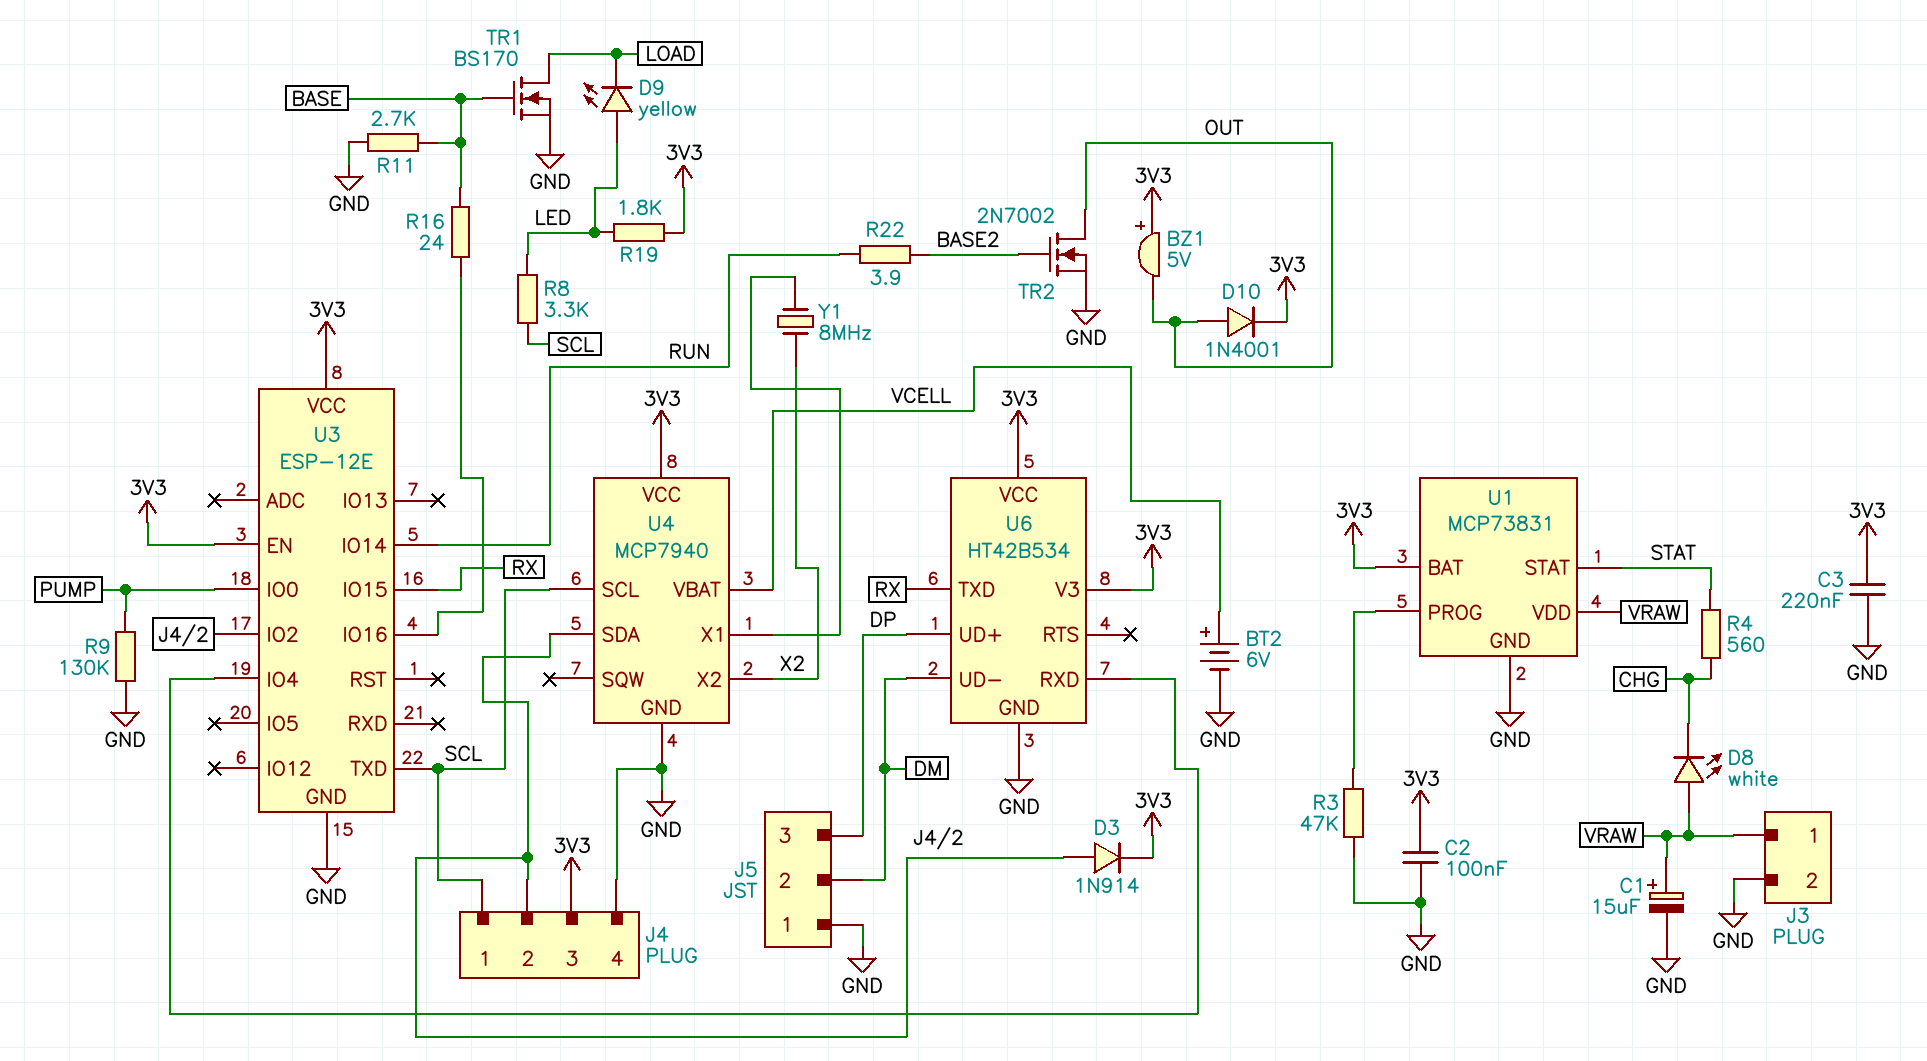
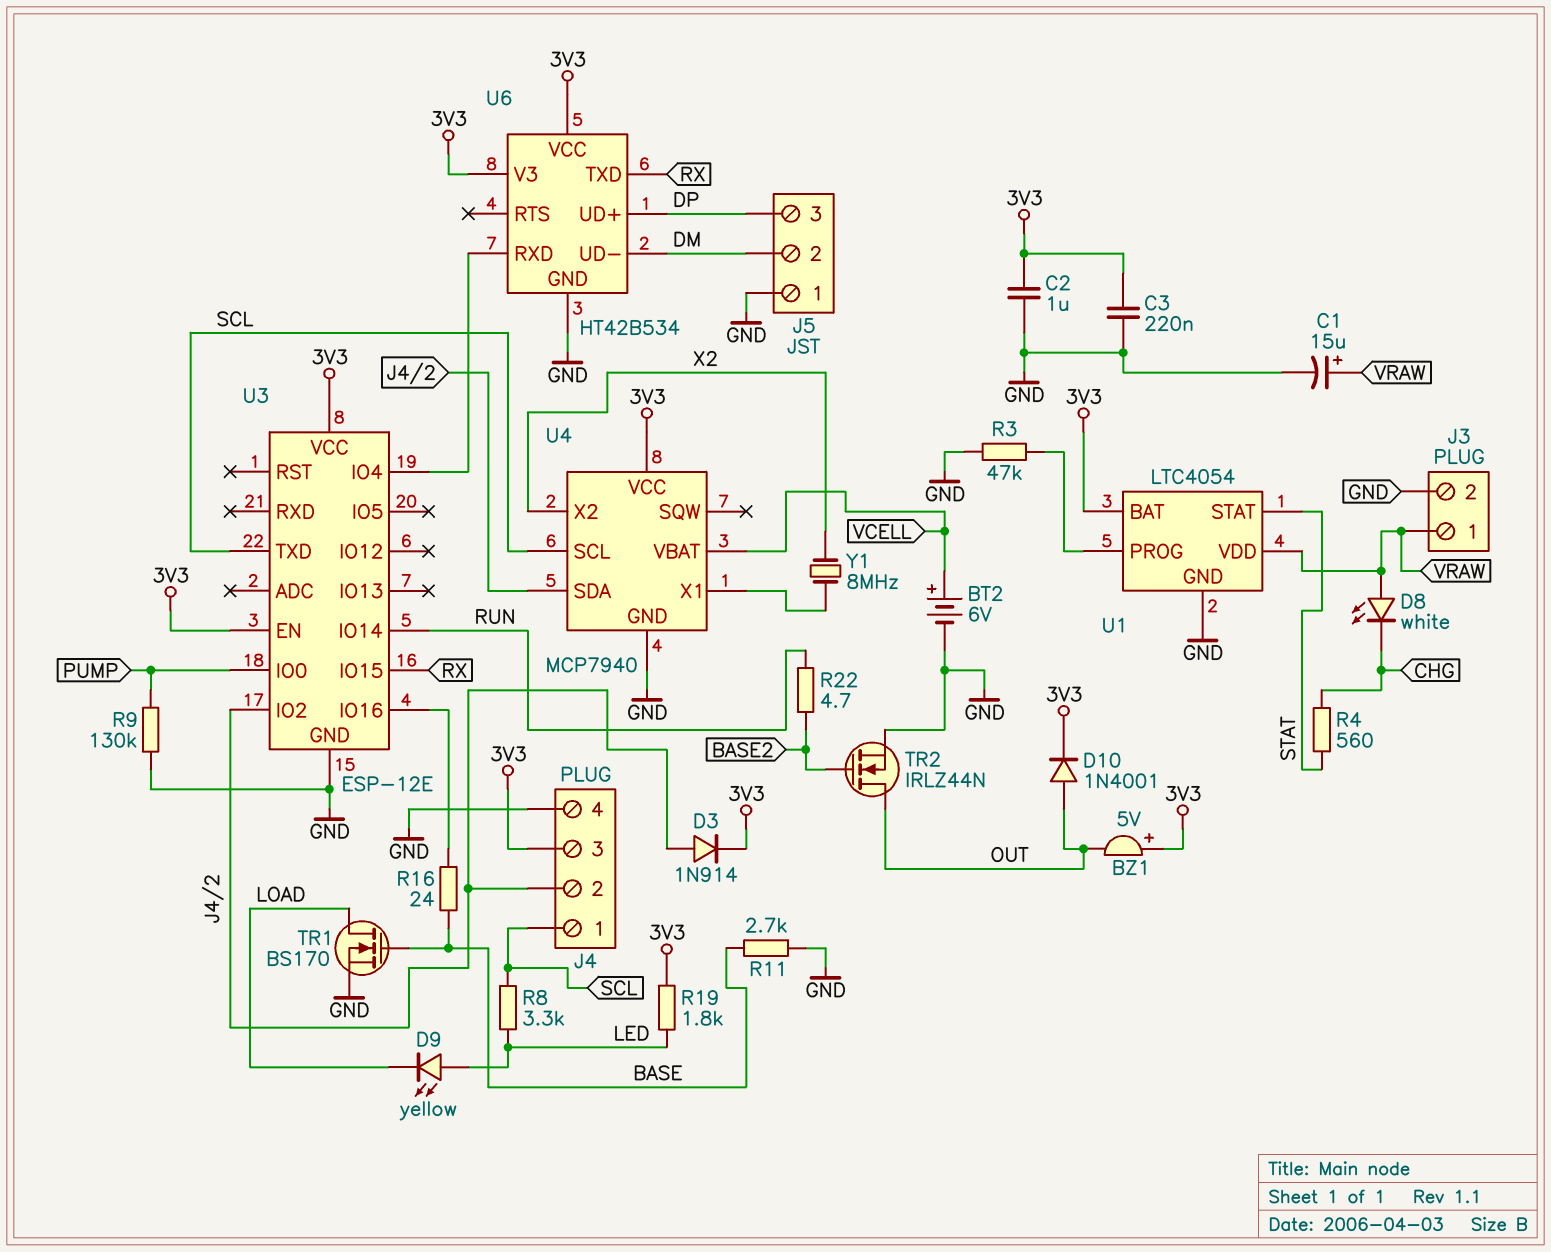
C2: 100nF (3V3, GND) -> 1uF (3V3, GND)
R22: 3.9 (BASE2, RUN) -> 4.7 (BASE2, RUN)
TR2: NMOS 2N7002 (G BASE2, D OUT, S GND) -> NMOS IRLZ44N (G BASE2, D OUT, S GND)
U1: MCP73831 -> LTC4054

